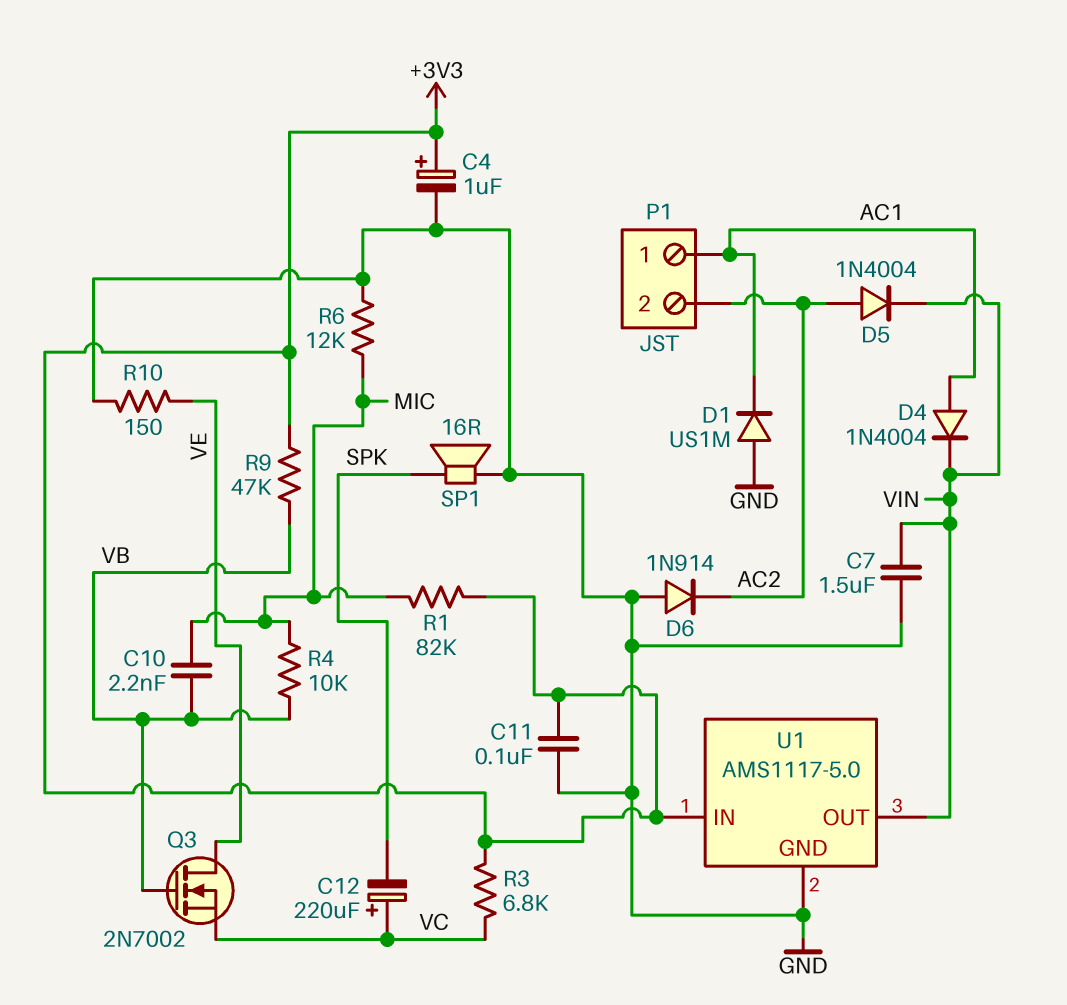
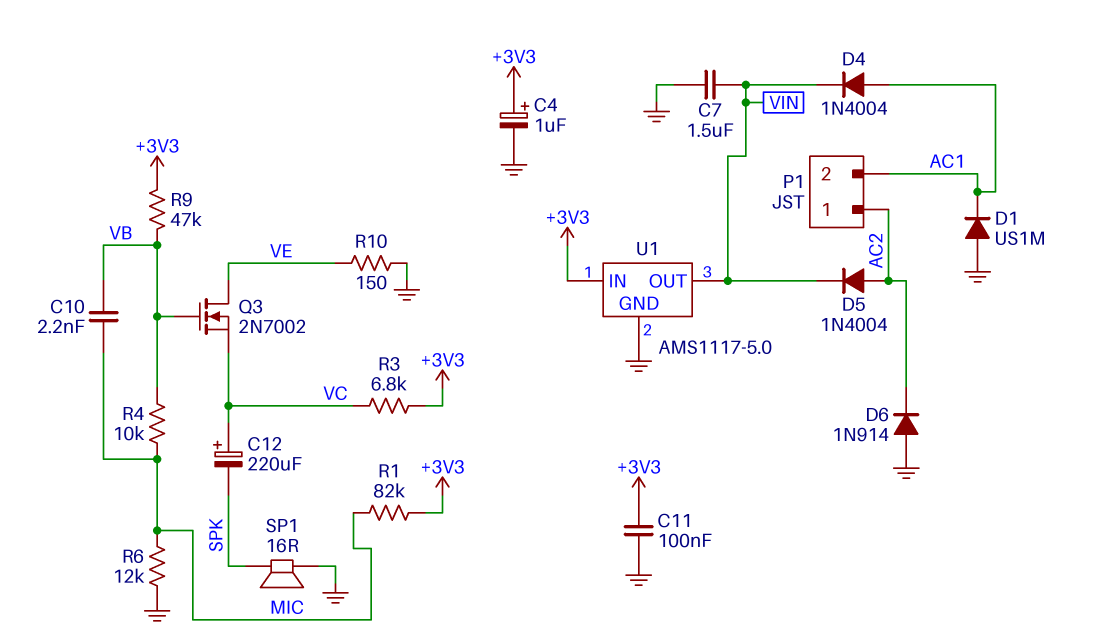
P1 pin 1: AC1 -> AC2
P1 pin 2: AC2 -> AC1

